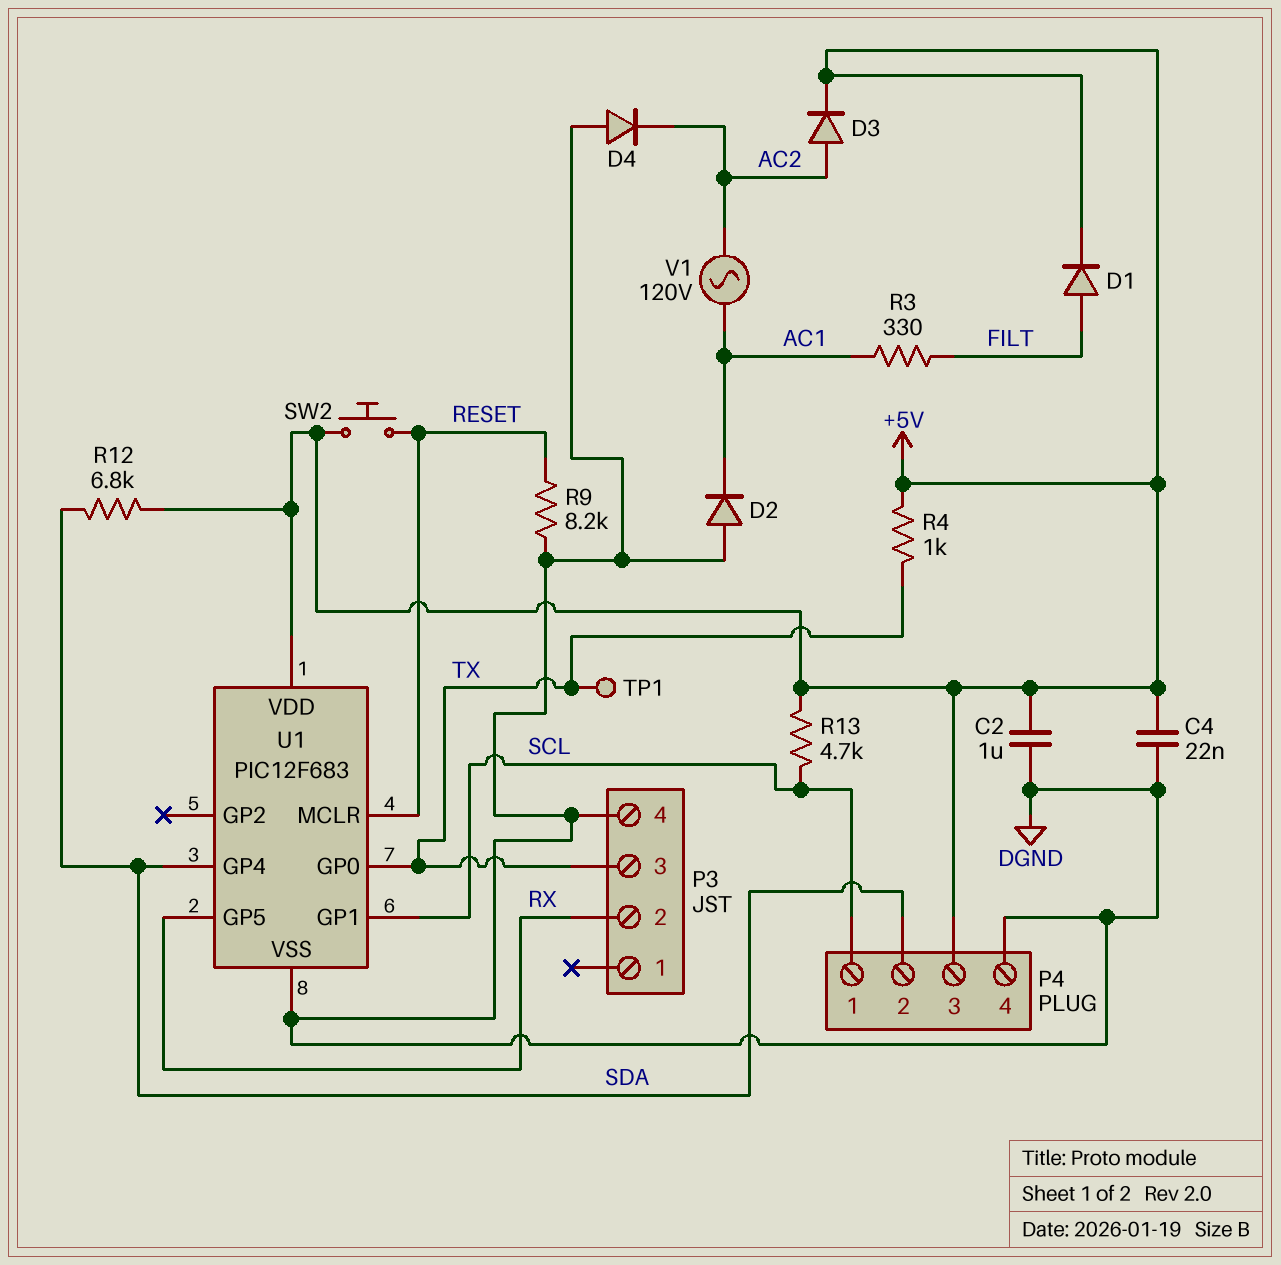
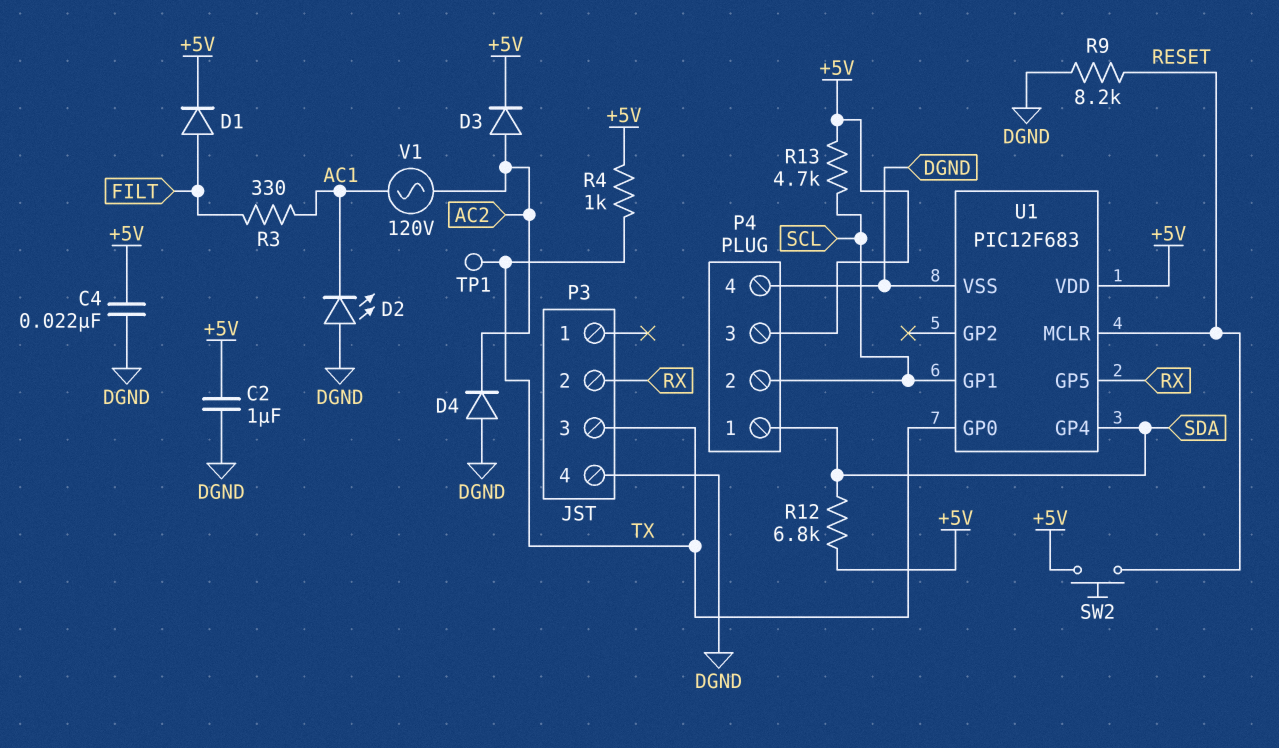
D2: diode (A DGND, K AC1) -> LED (A DGND, K AC1)
P4 pin 1: SCL -> SDA
P4 pin 2: SDA -> SCL

